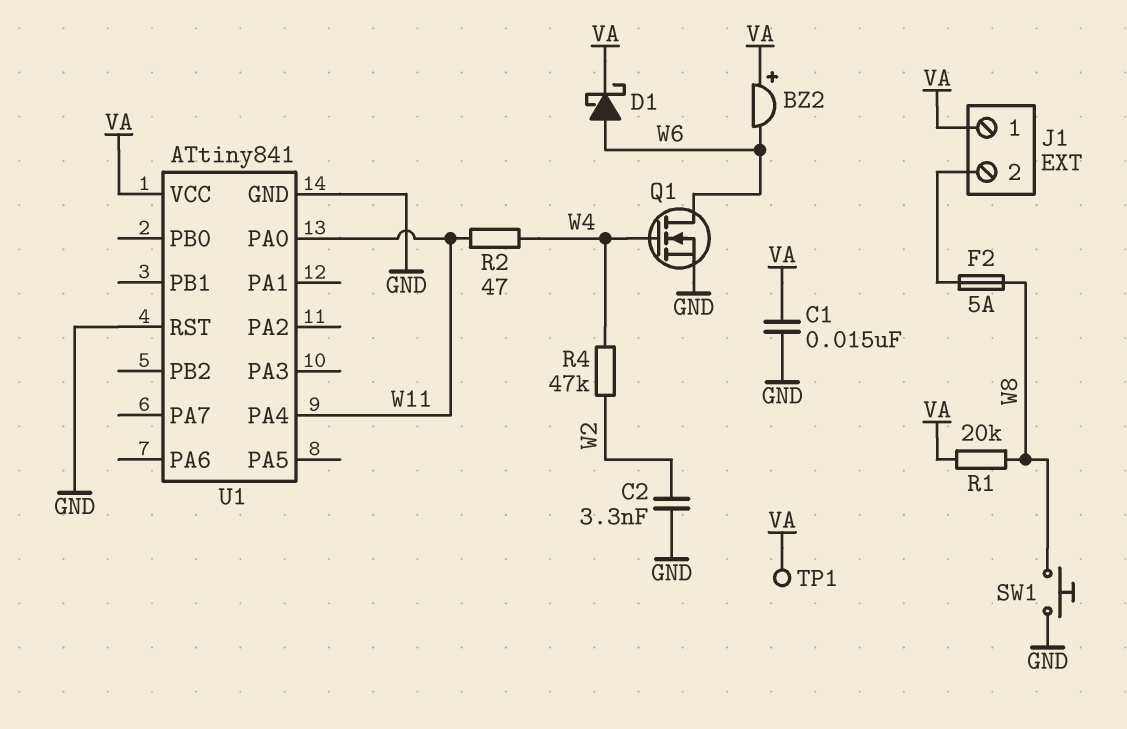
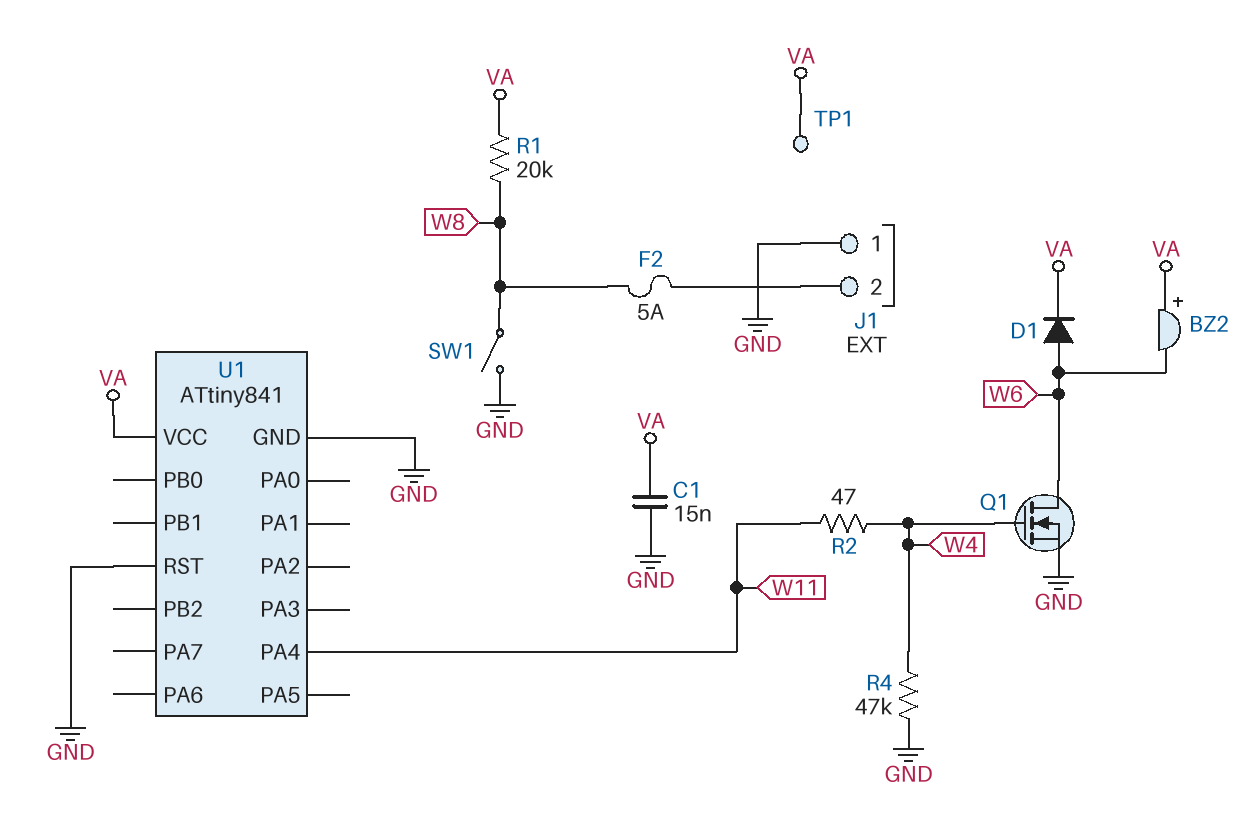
C2: 3.3nF (GND, W2) -> none
D1: schottky (A W6, K VA) -> diode (A W6, K VA)
J1 pin 1: VA -> GND
R4: 47k (W2, W4) -> 47k (GND, W4)
SW1: button (GND, W8) -> switch (GND, W8)
U1 pin PA0: W11 -> none

